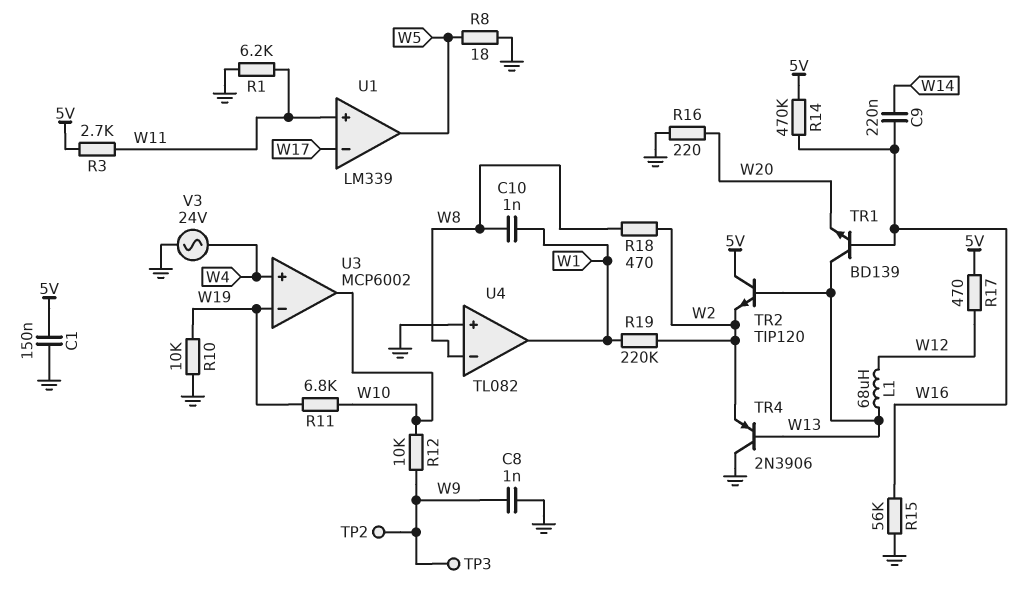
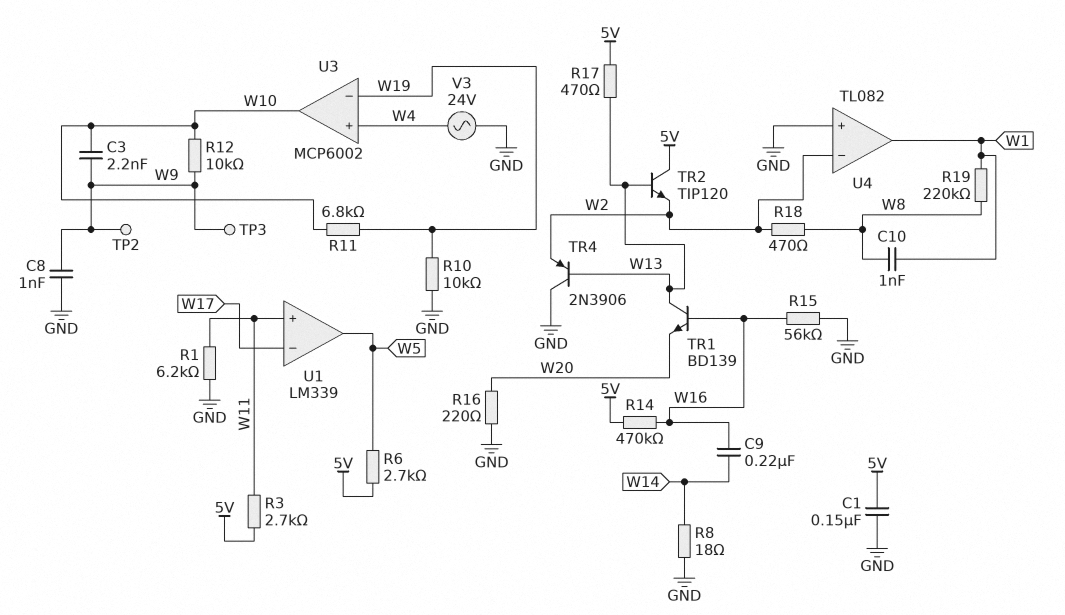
C3: none -> 2.2nF (W9, W10)
L1: 68uH (W12, W13) -> none
R6: none -> 2.7k (5V, W5)
R8: 18 (GND, W5) -> 18 (GND, W14)
R17: 470 (5V, W12) -> 470 (5V, W13)
R19: 220k (W1, W2) -> 220k (W1, W8)
U4 pin in-: W8 -> W2

